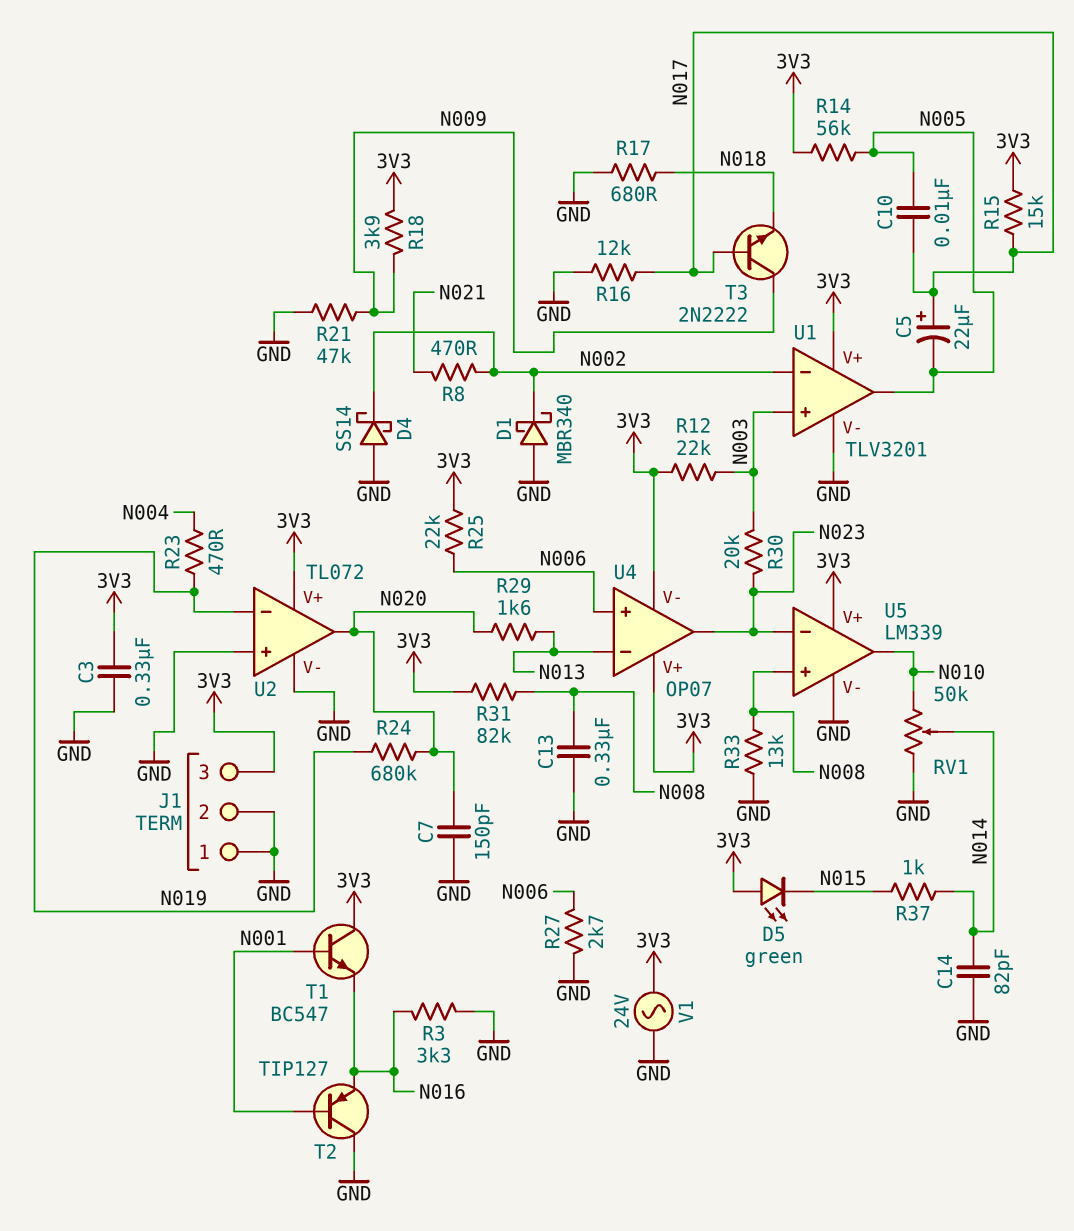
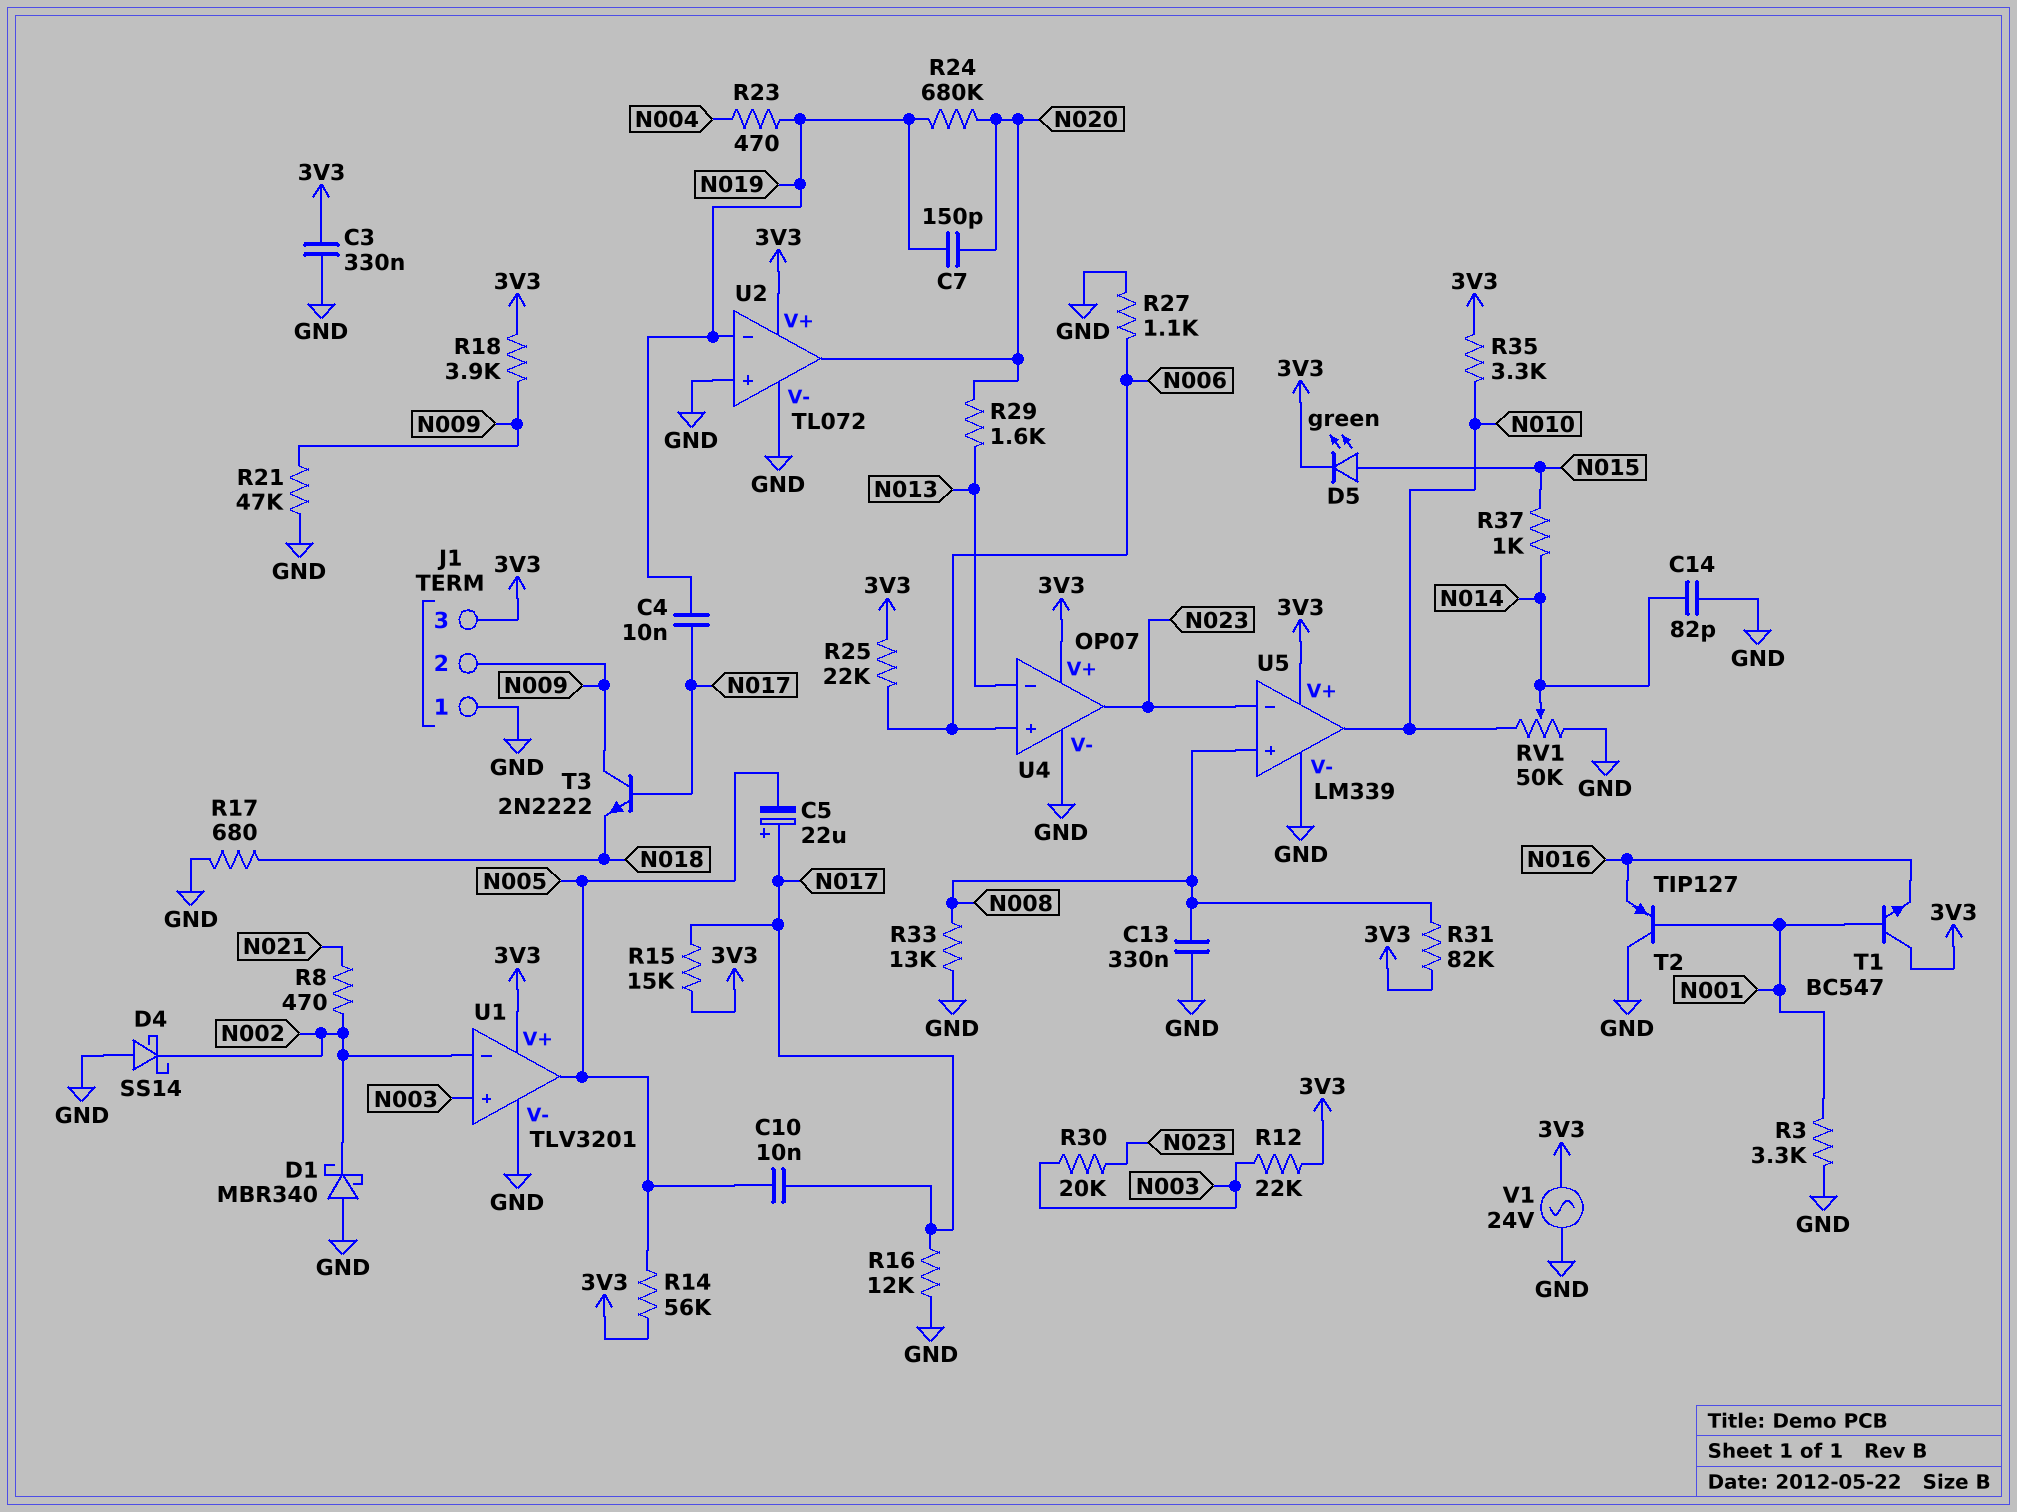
C4: none -> 10nF (N017, N019)
C7: 150pF (GND, N020) -> 150pF (N019, N020)
D5: LED green (A 3V3, K N015) -> LED green (A N015, K 3V3)
J1 pin 2: GND -> N009
R3: 3.3k (GND, N016) -> 3.3k (GND, N001)
R27: 2.7k (GND, N006) -> 1.1k (GND, N006)
R35: none -> 3.3k (3V3, N010)
U4 pin V-: 3V3 -> GND

